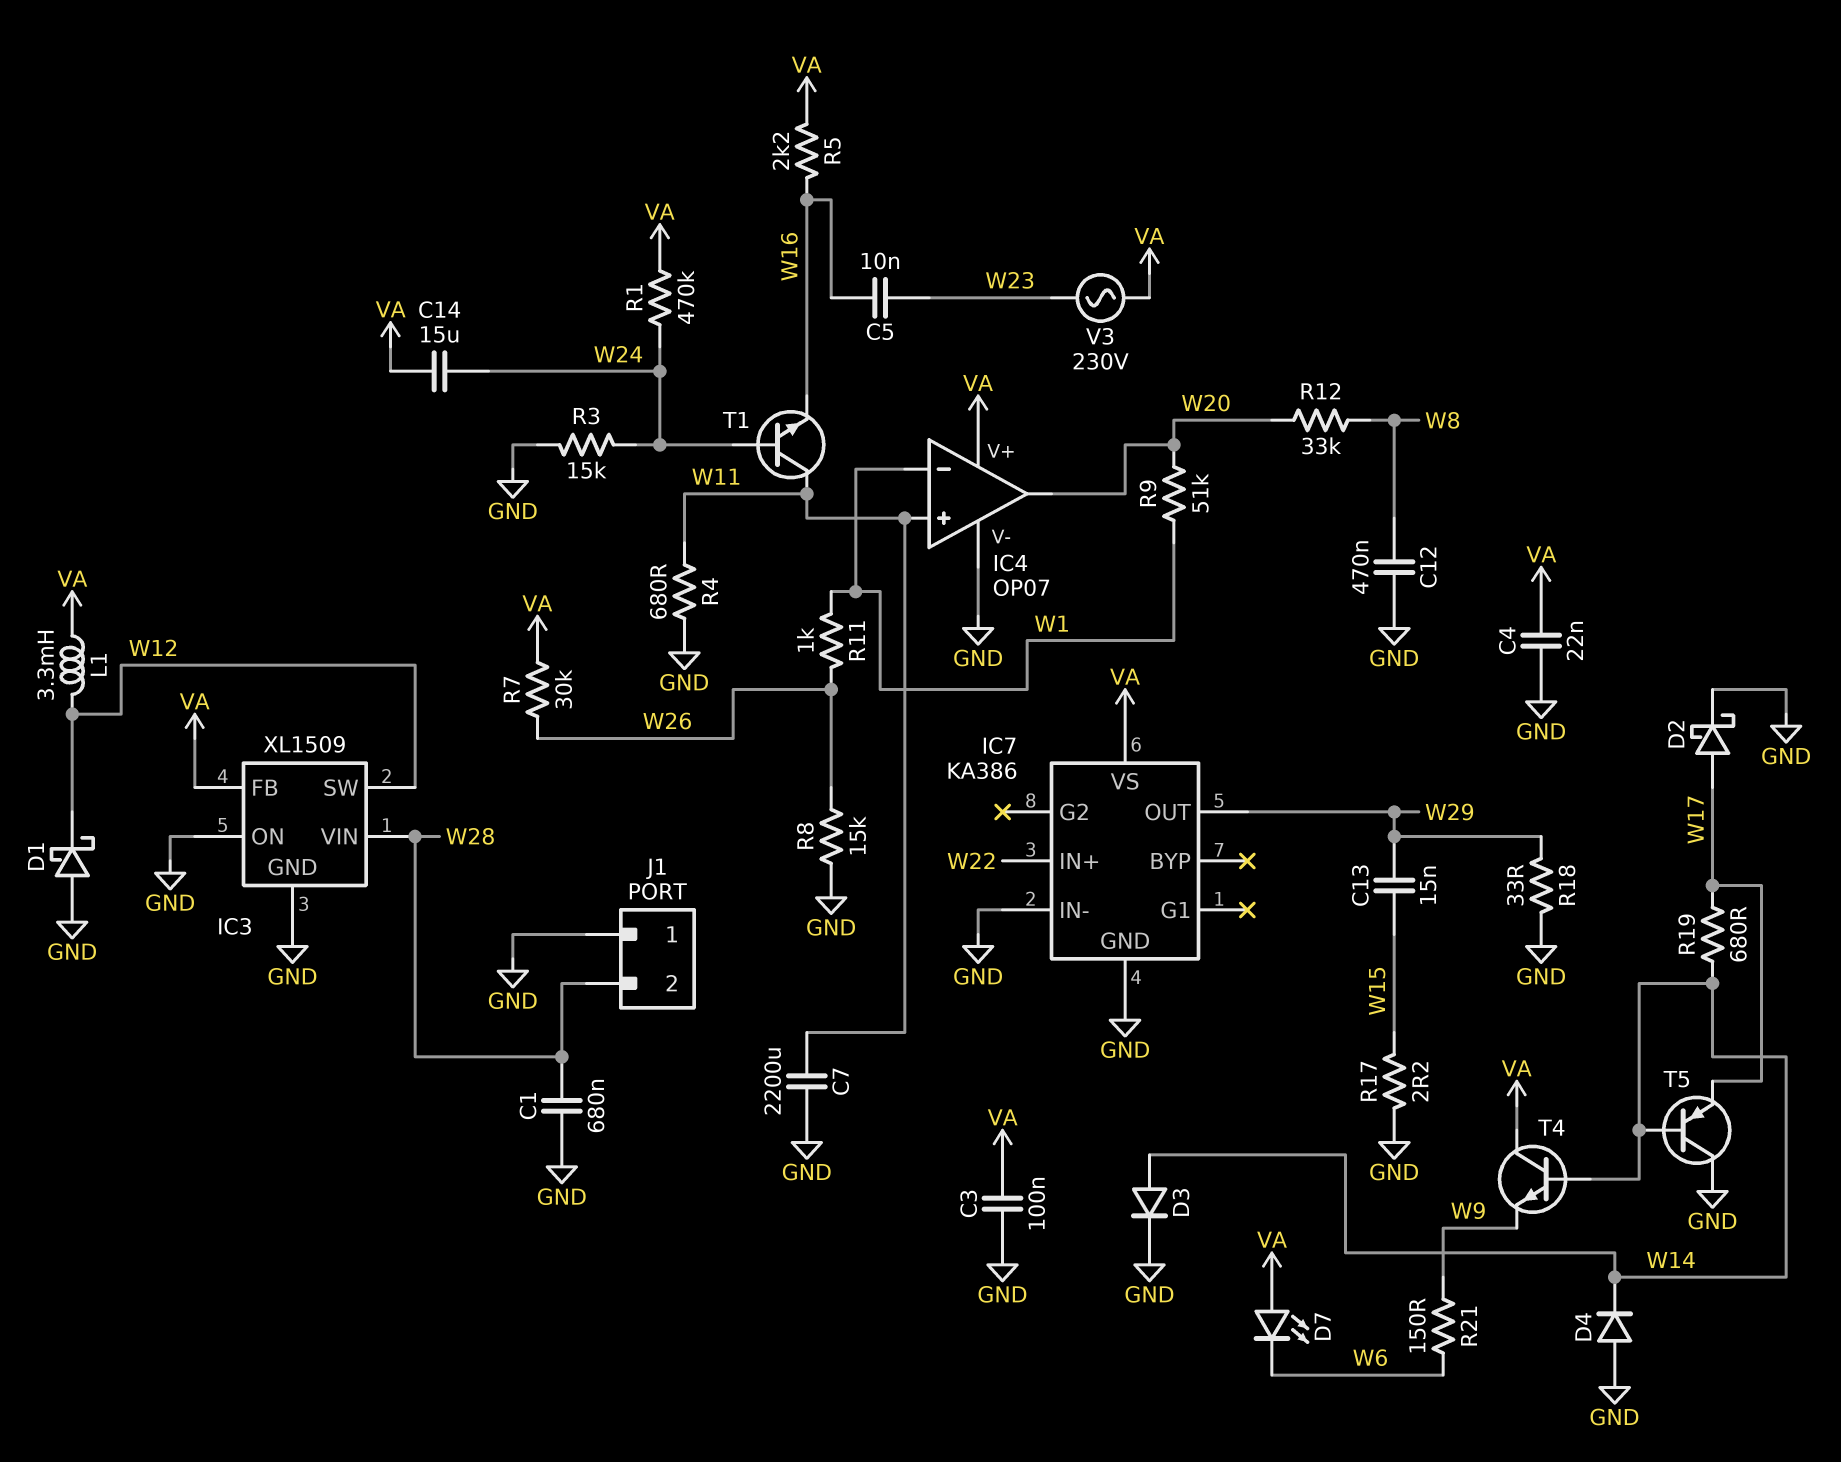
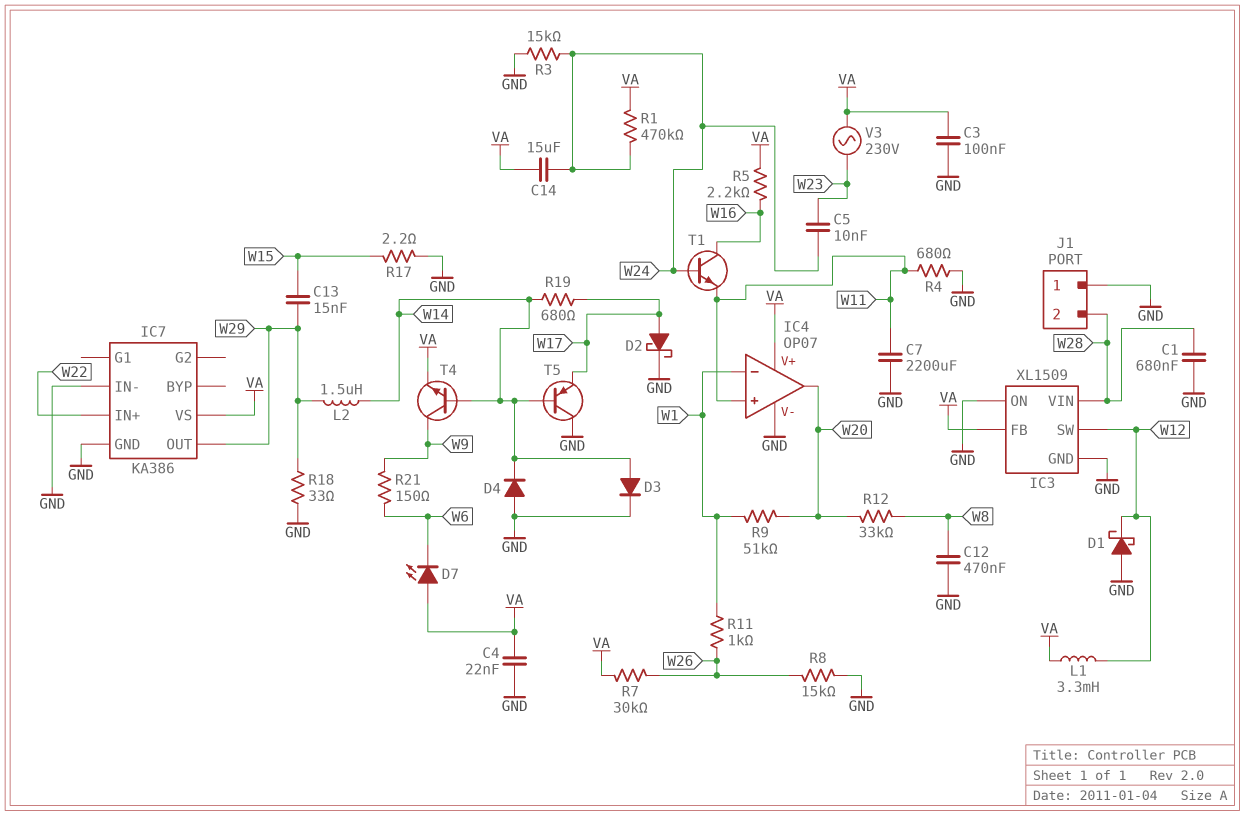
C5: 10nF (W16, W23) -> 10nF (W23, W24)
L2: none -> 1.5uH (W14, W29)
T1: NPN (B W24, C W11, E W16) -> NPN (B W24, C W16, E W11)
T4: NPN (B W14, C VA, E W9) -> NPN (B W14, C W9, E VA)

